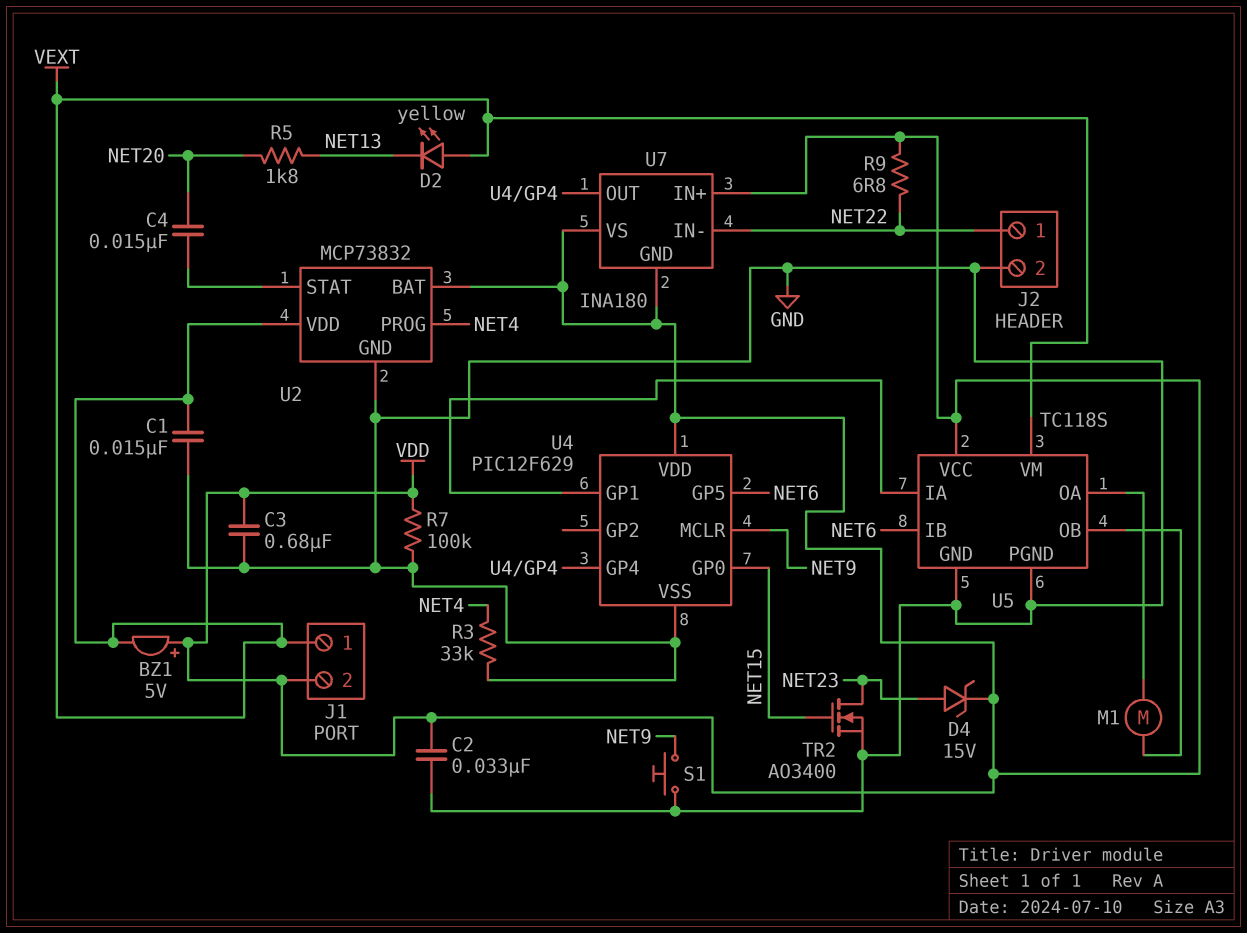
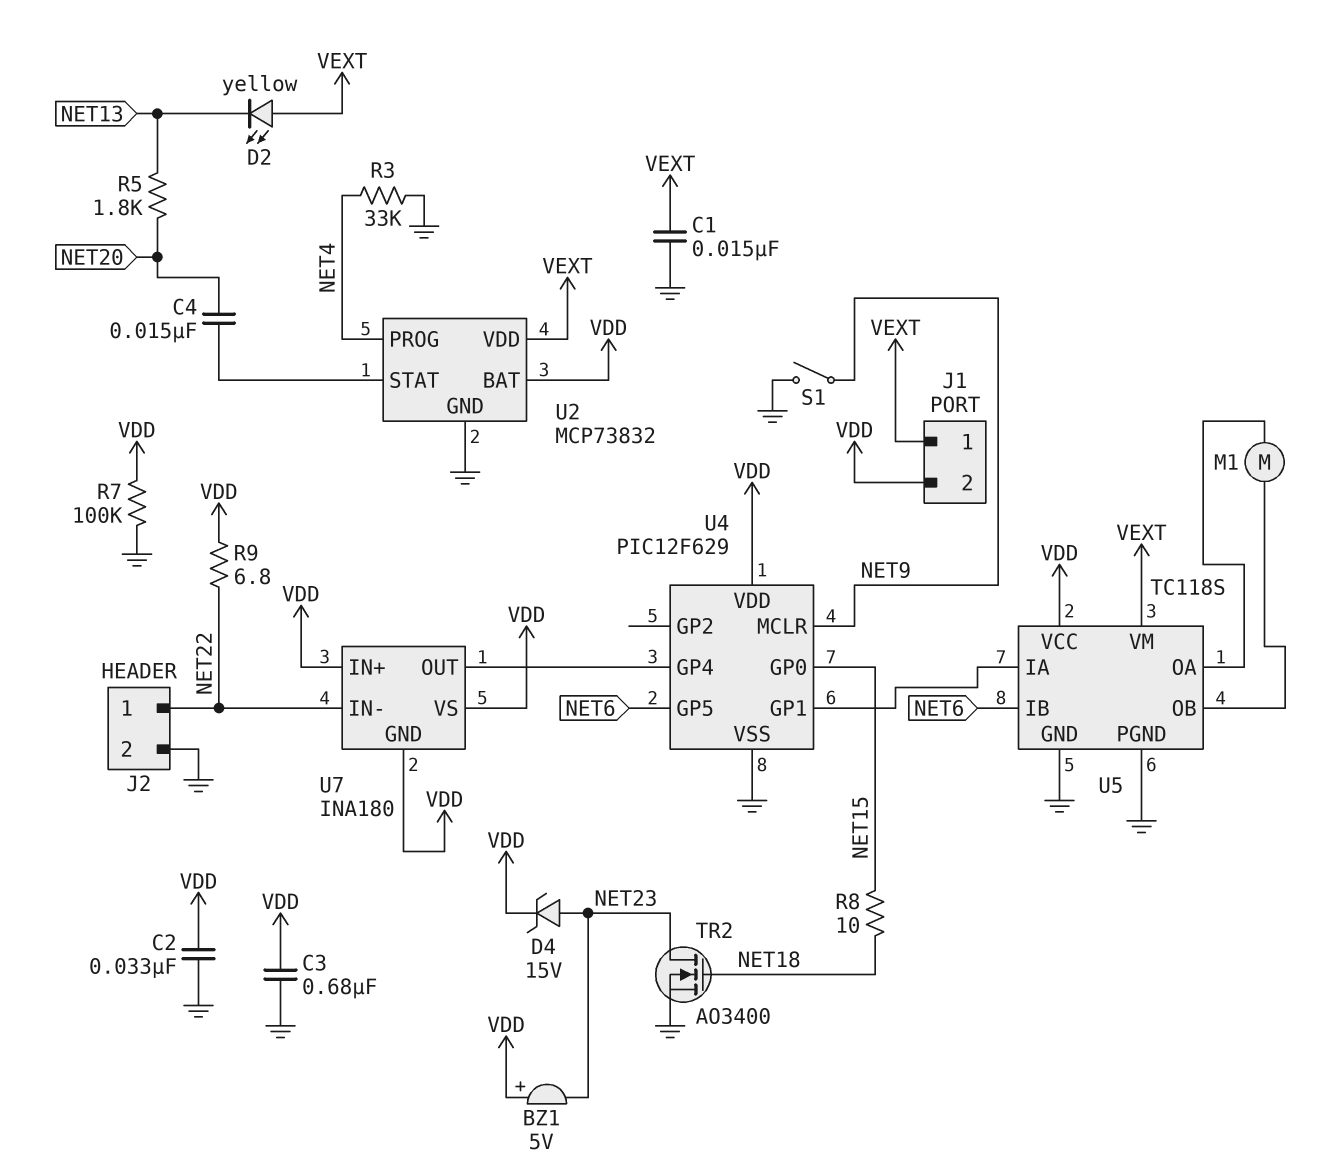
BZ1: buzzer 5V (plus VDD, minus VEXT) -> buzzer 5V (plus VDD, minus NET23)
R8: none -> 10 (NET15, NET18)
S1: button (GND, NET9) -> switch (GND, NET9)
TR2: NMOS AO3400 (G NET15, D NET23, S GND) -> NMOS AO3400 (G NET18, D NET23, S GND)

